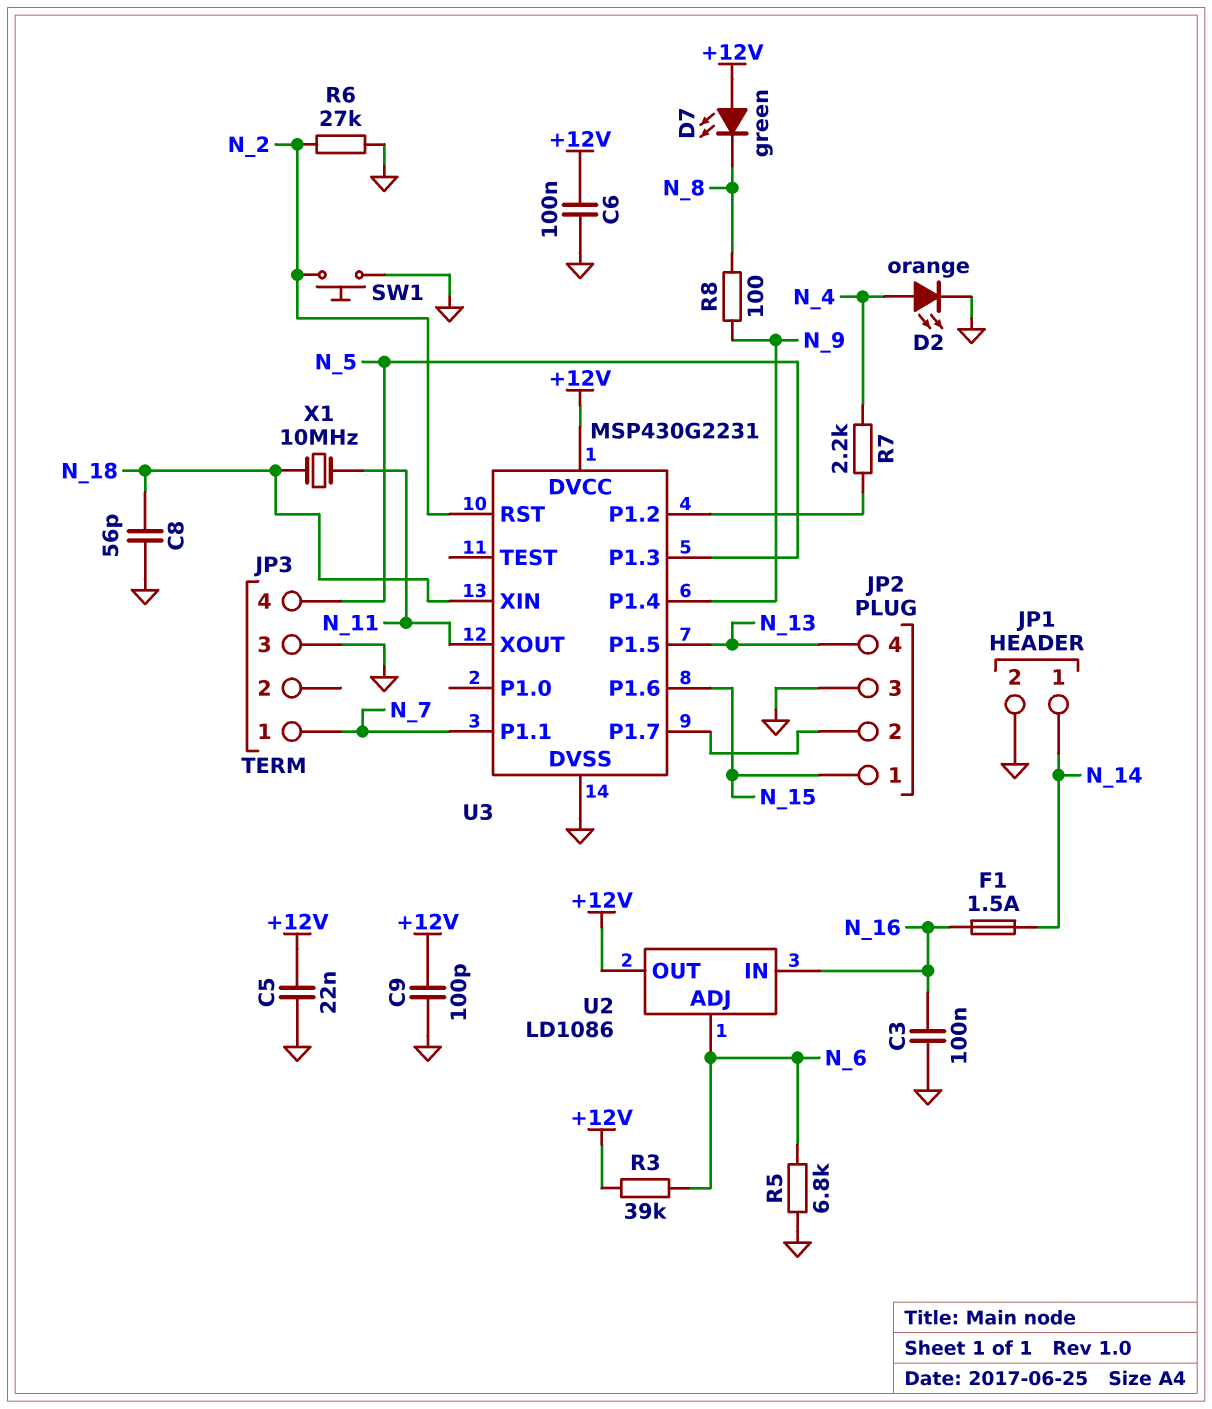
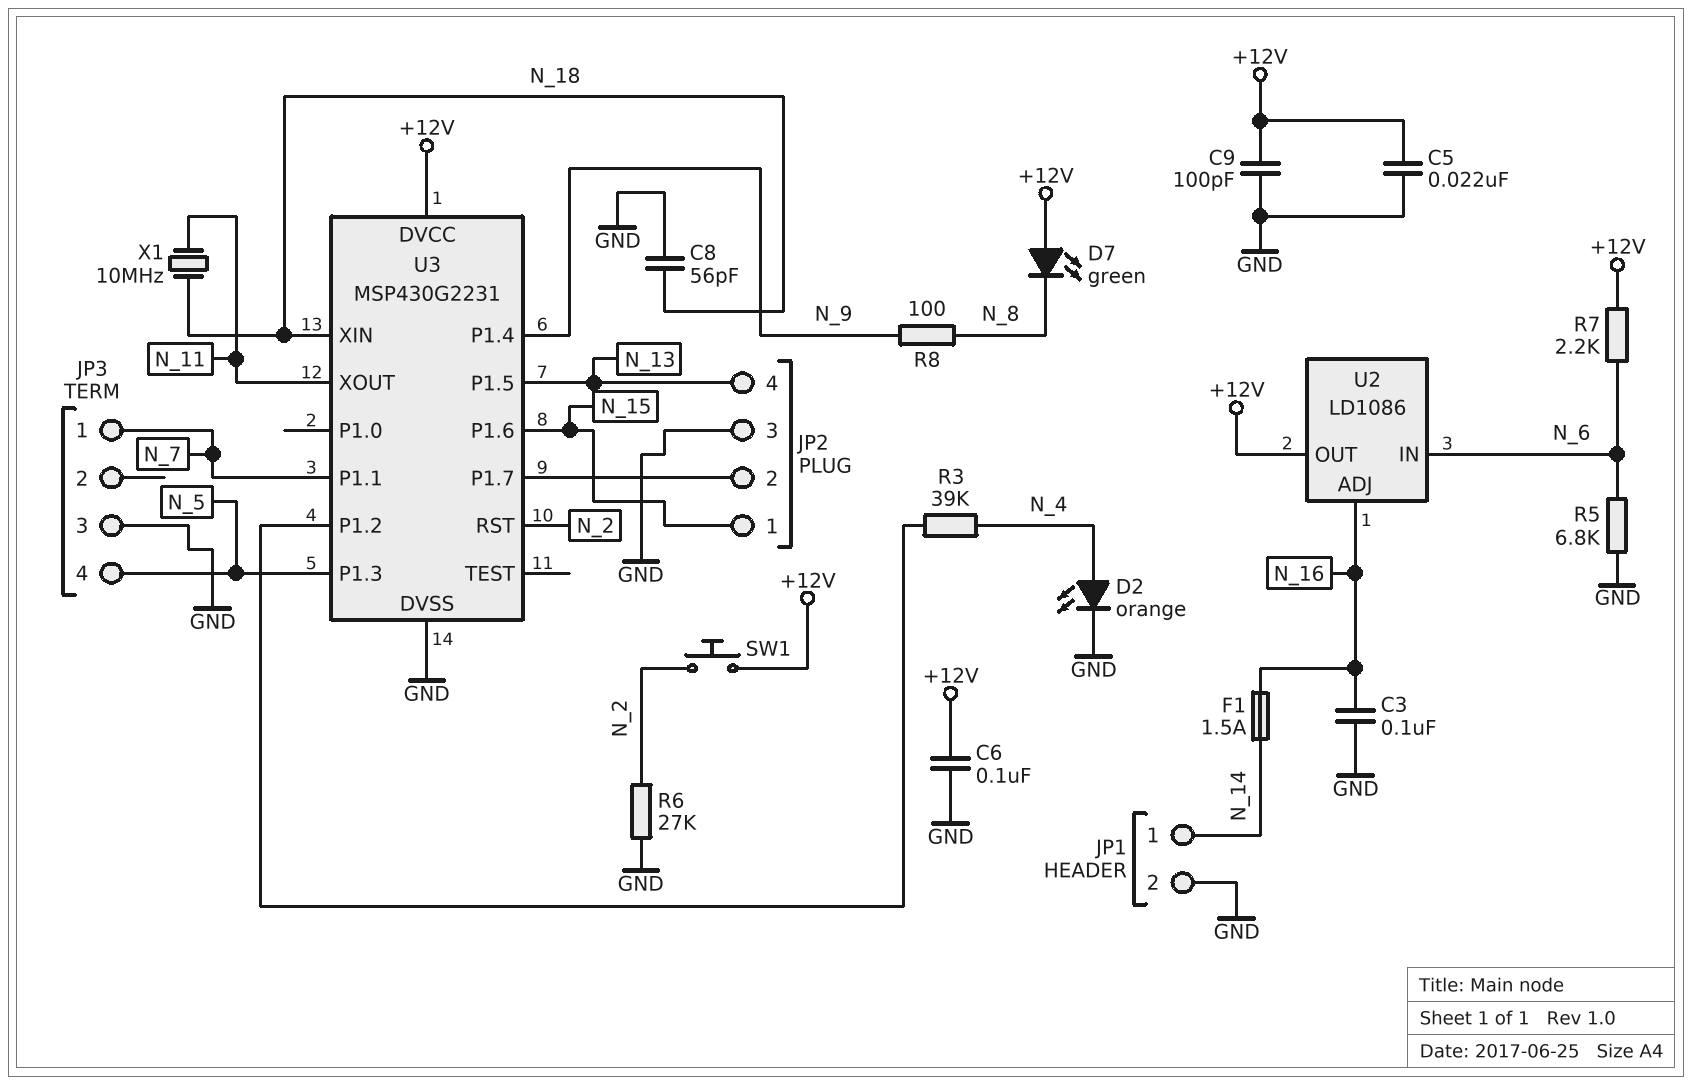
R3: 39k (+12V, N_6) -> 39k (N_4, U3/P1.2)
R7: 2.2k (N_4, U3/P1.2) -> 2.2k (+12V, N_6)
SW1: button (GND, N_2) -> button (+12V, N_2)
U2 pin ADJ: N_6 -> N_16
U2 pin IN: N_16 -> N_6

